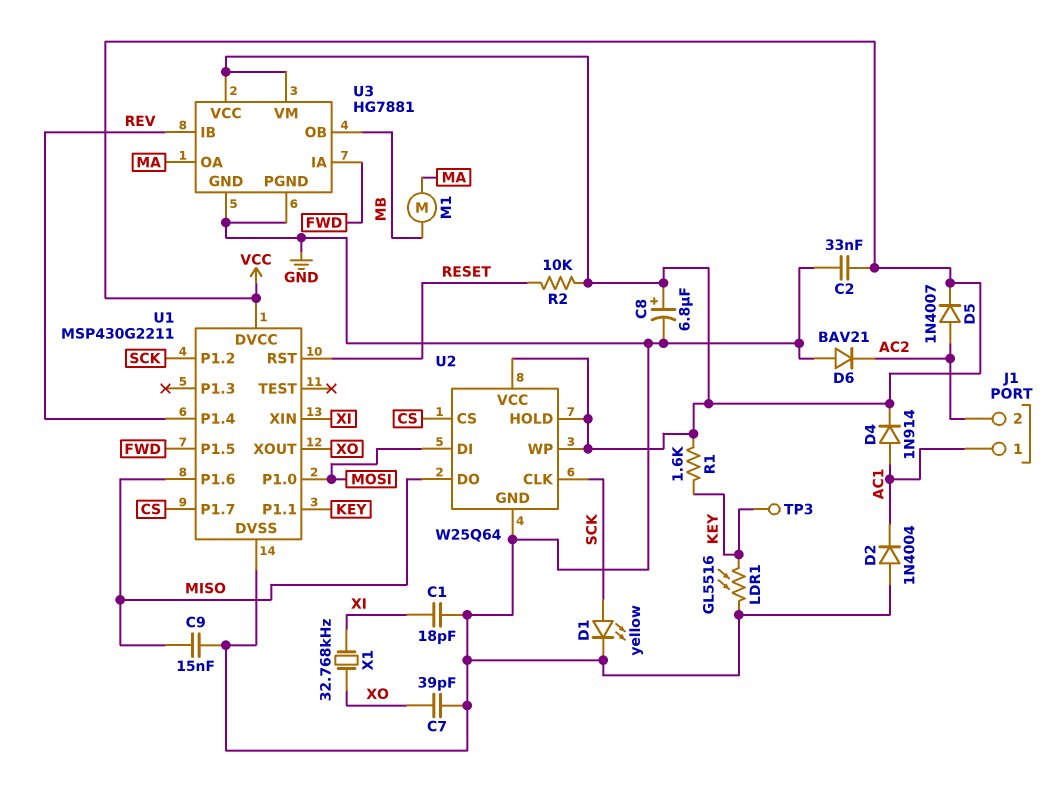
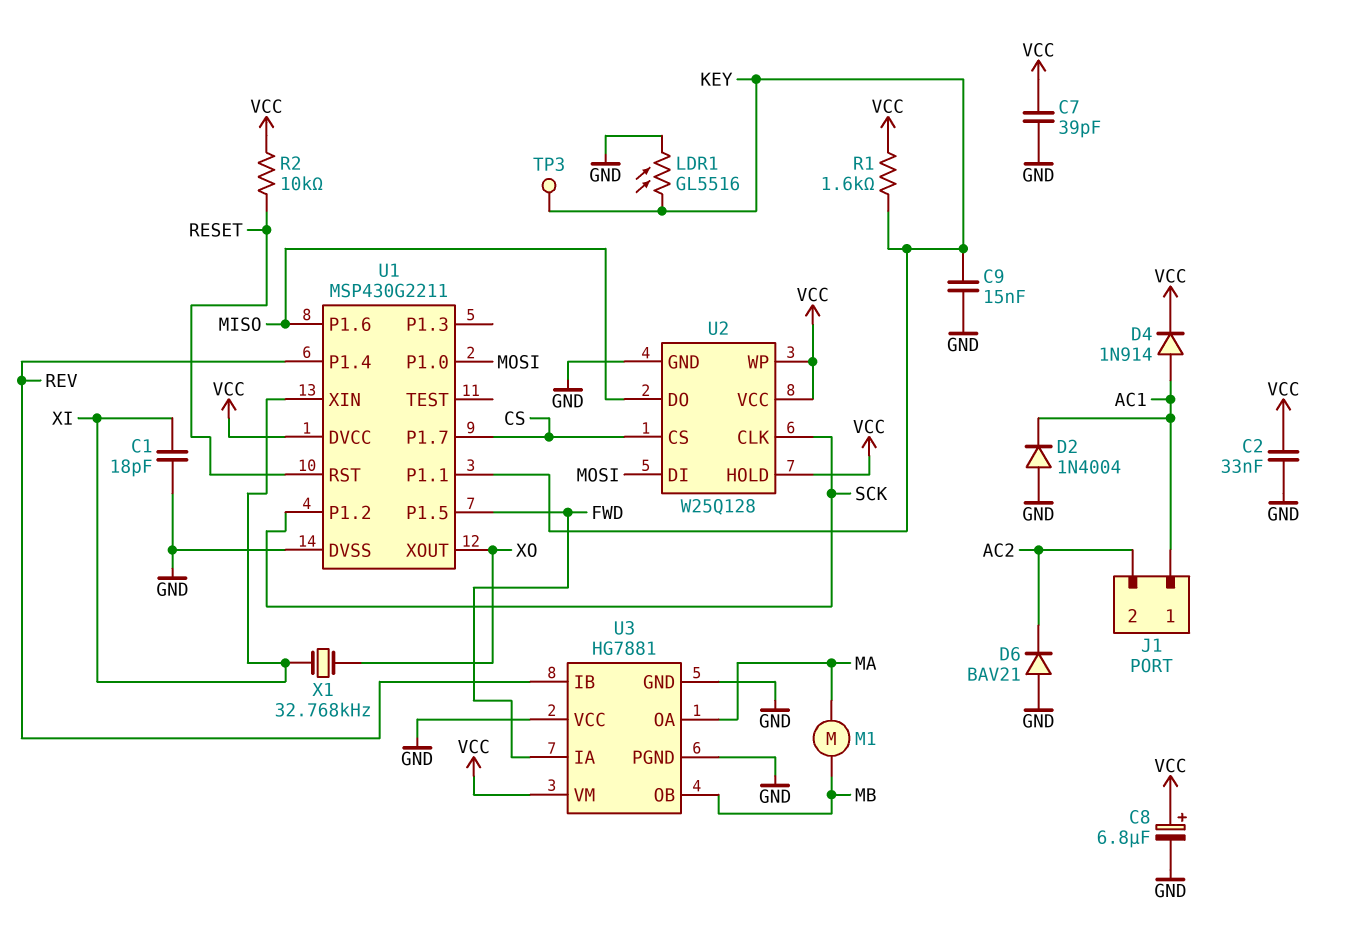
C7: 39pF (GND, XO) -> 39pF (GND, VCC)
C9: 15nF (GND, MISO) -> 15nF (GND, KEY)
D1: LED yellow (A SCK, K GND) -> none
D5: diode 1N4007 (A AC2, K VCC) -> none
U2: W25Q64 -> W25Q128
U3 pin VCC: VCC -> GND

